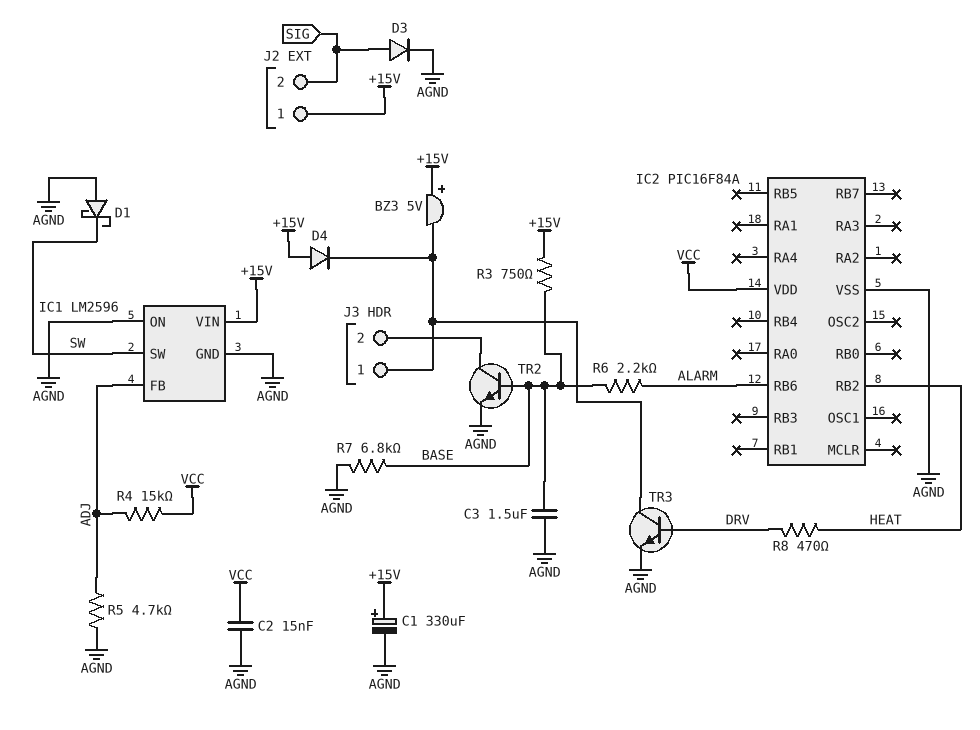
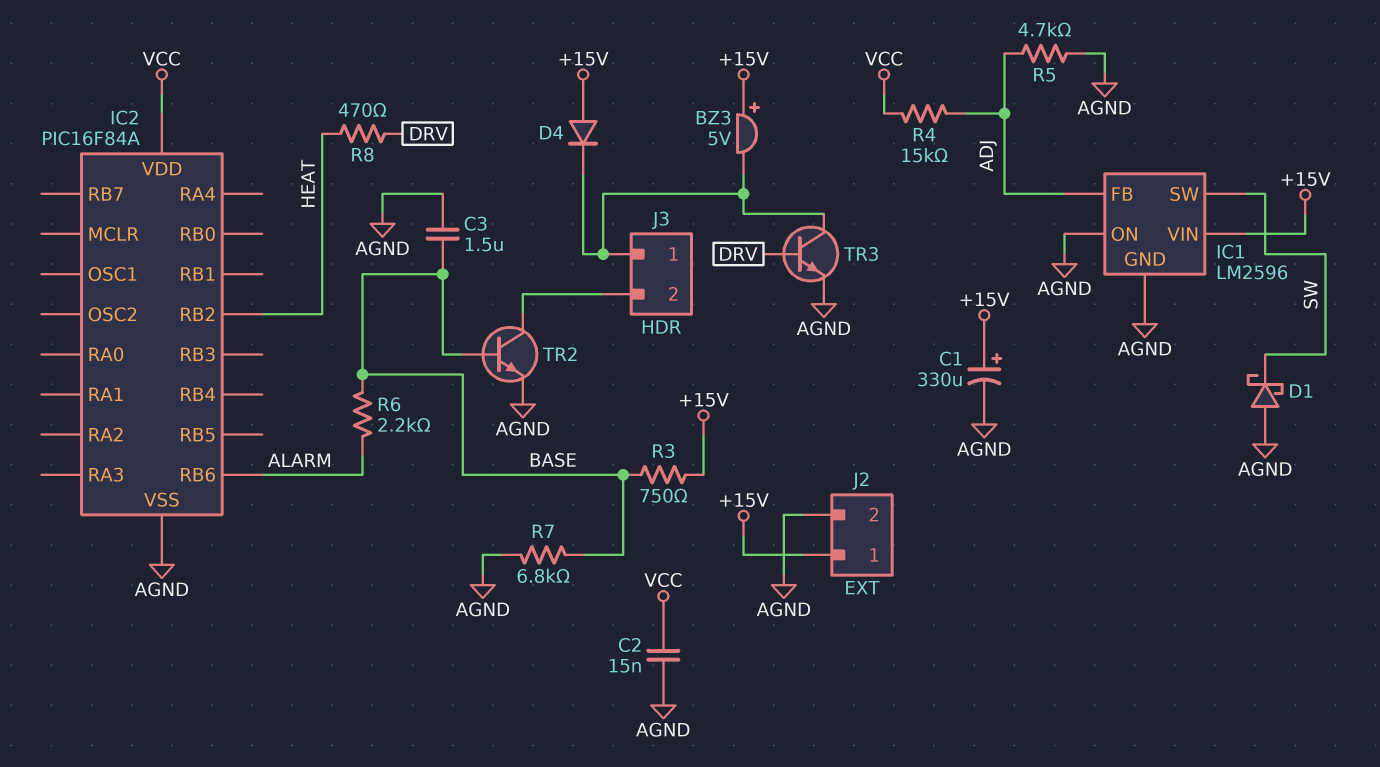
D3: diode (A SIG, K AGND) -> none
J2 pin 2: SIG -> AGND

